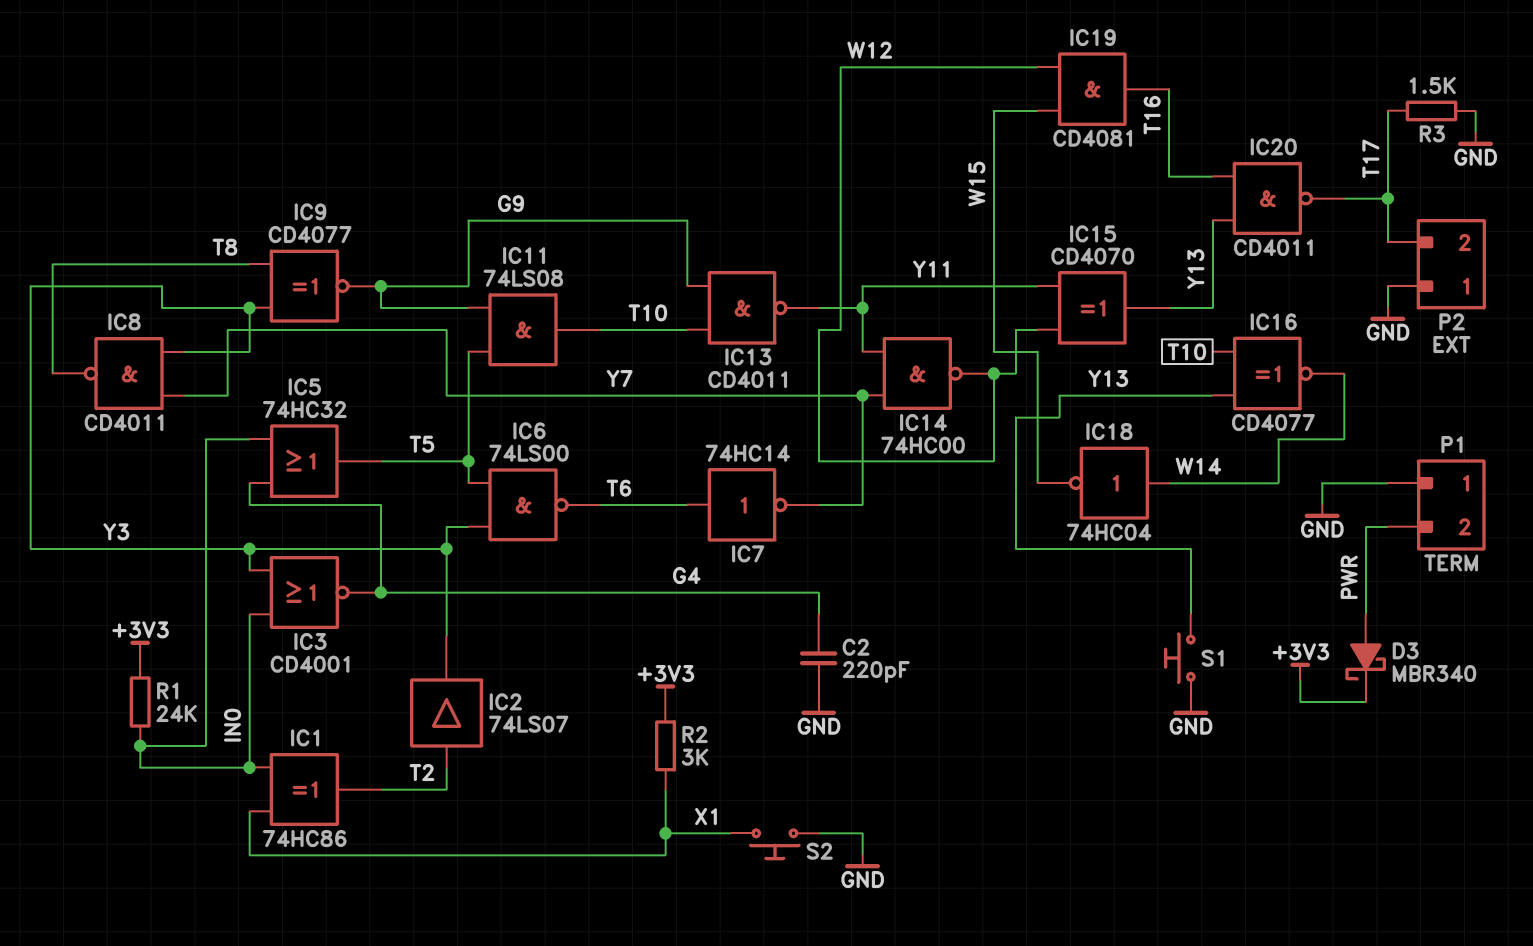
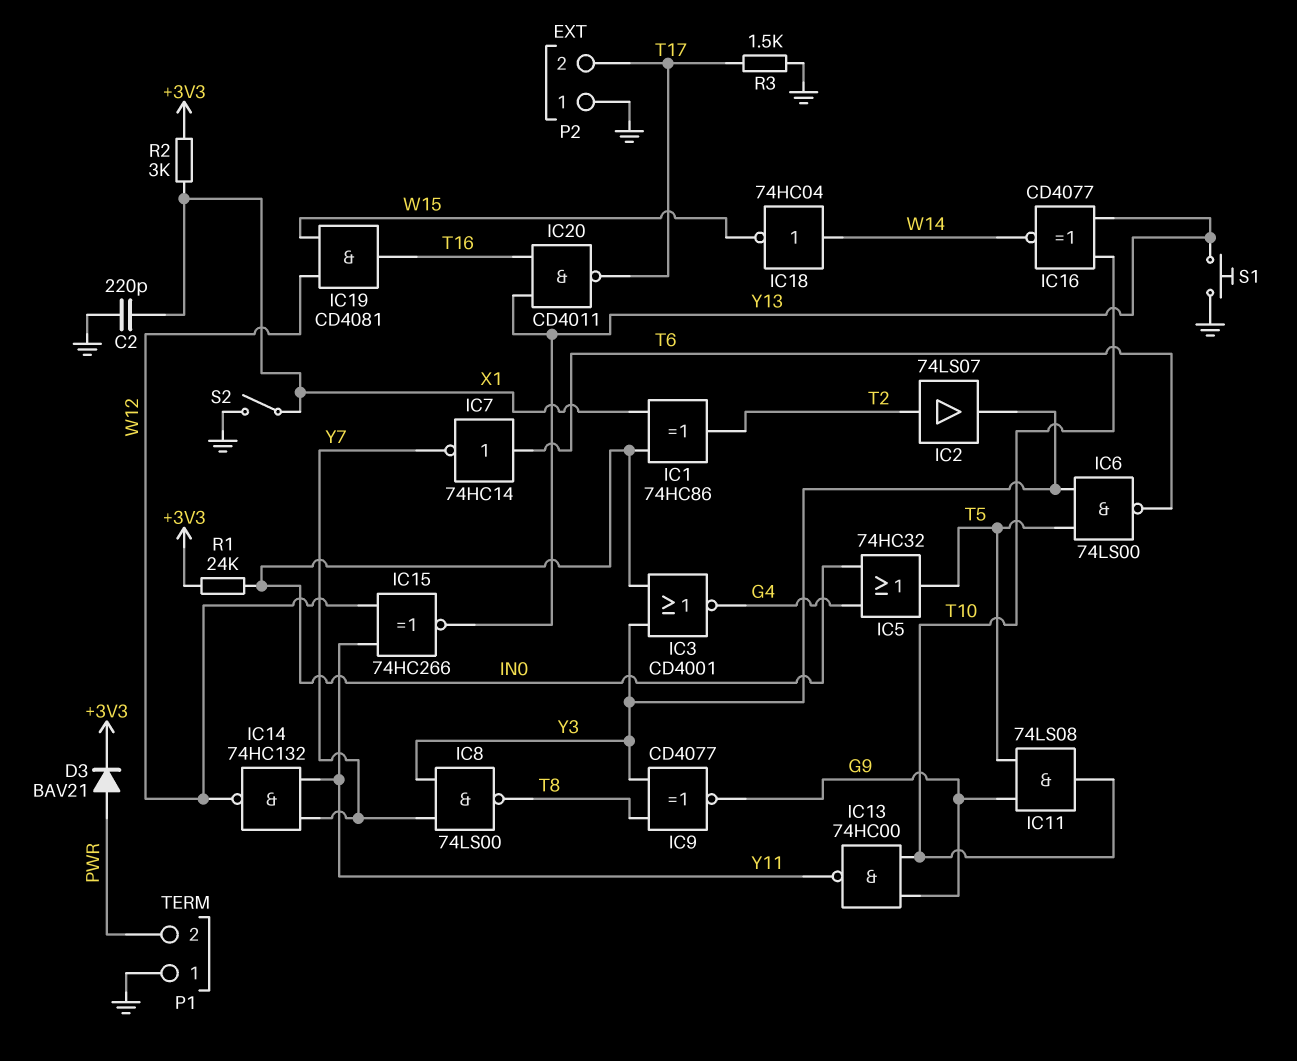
C2: 220pF (G4, GND) -> 220pF (GND, X1)
D3: schottky MBR340 (A PWR, K +3V3) -> diode BAV21 (A PWR, K +3V3)
IC8: NAND CD4011 (in Y3, in Y7, out T8) -> NAND 74LS00 (in Y3, in Y7, out T8)
IC13: NAND CD4011 (in G9, in T10, out Y11) -> NAND 74HC00 (in G9, in T10, out Y11)
IC14: NAND 74HC00 (in Y7, in Y11, out W12) -> NAND 74HC132 (in Y7, in Y11, out W12)
IC15: XOR CD4070 (in W12, in Y11, out Y13) -> XNOR 74HC266 (in W12, in Y11, out Y13)
S2: button (GND, X1) -> switch (GND, X1)

